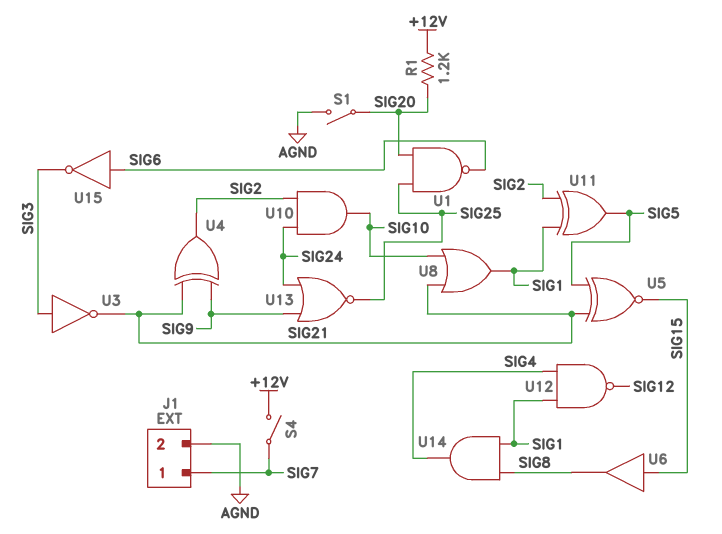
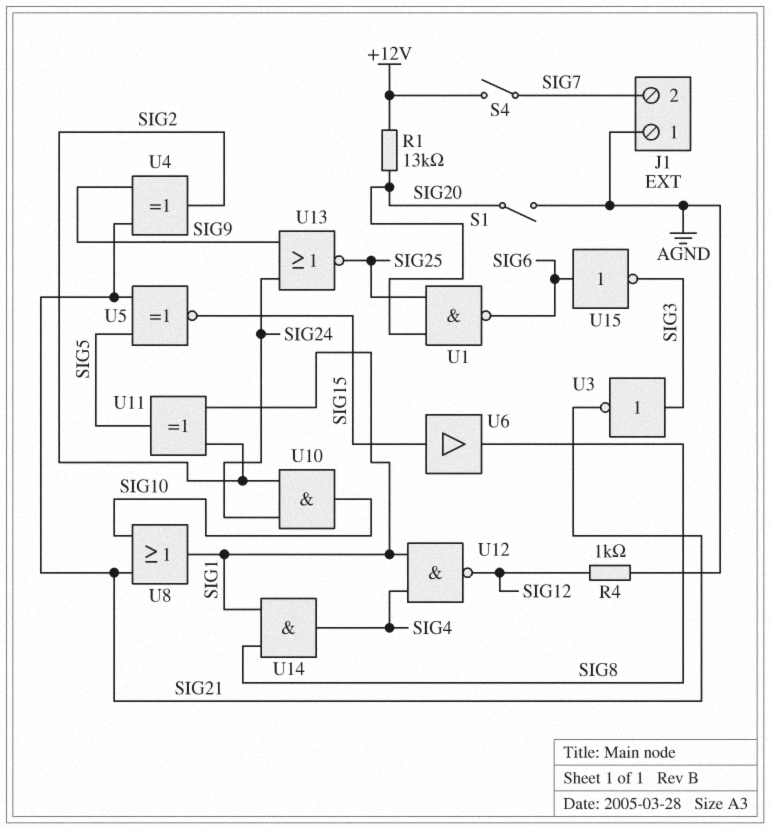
J1 pin 1: SIG7 -> AGND
J1 pin 2: AGND -> SIG7
R1: 1.2k (+12V, SIG20) -> 13k (+12V, SIG20)
R4: none -> 1k (AGND, SIG12)

